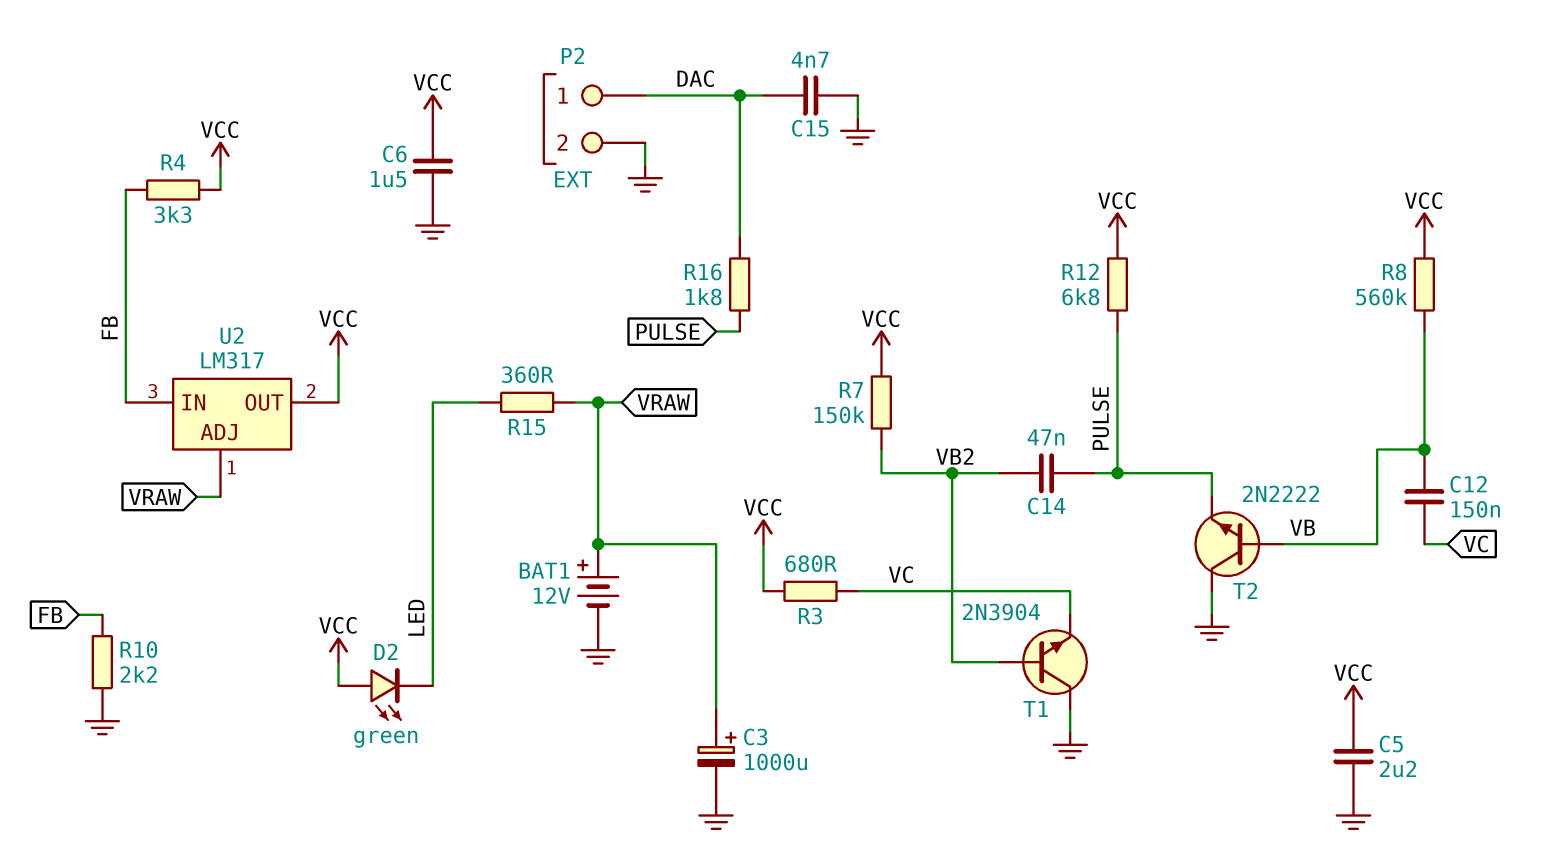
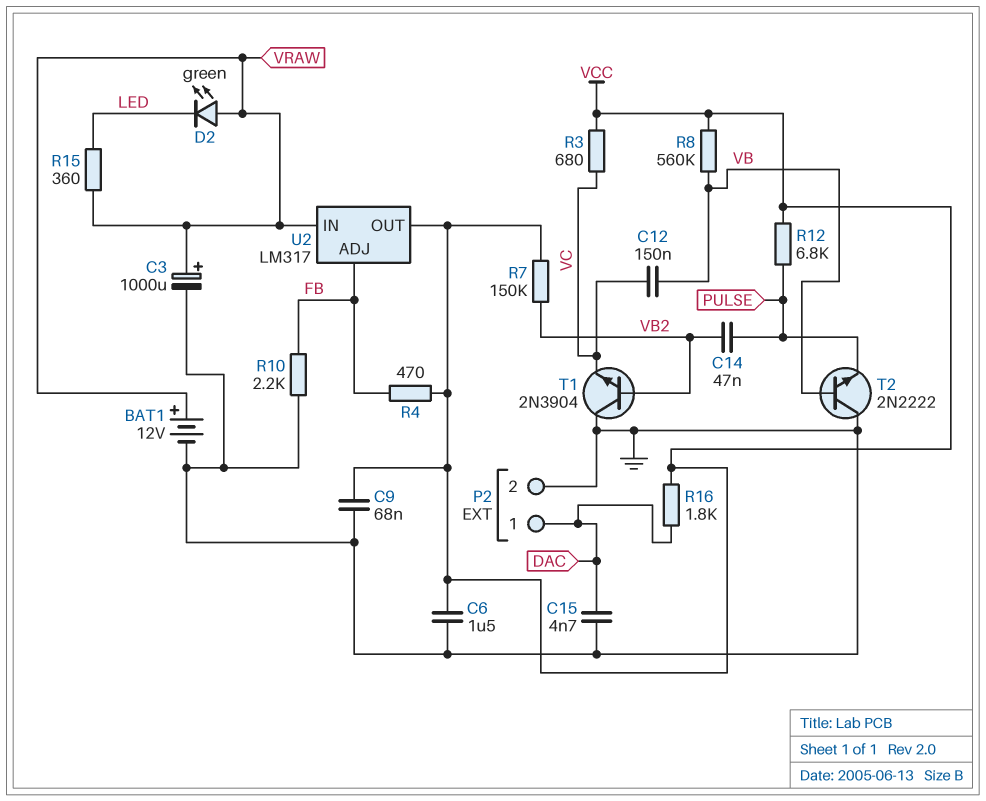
C5: 2.2uF (GND, VCC) -> none
C9: none -> 68nF (GND, VCC)
D2: LED green (A VCC, K LED) -> LED green (A VRAW, K LED)
R4: 3.3k (FB, VCC) -> 470 (FB, VCC)
R16: 1.8k (DAC, PULSE) -> 1.8k (DAC, VCC)
U2 pin ADJ: VRAW -> FB
U2 pin IN: FB -> VRAW

